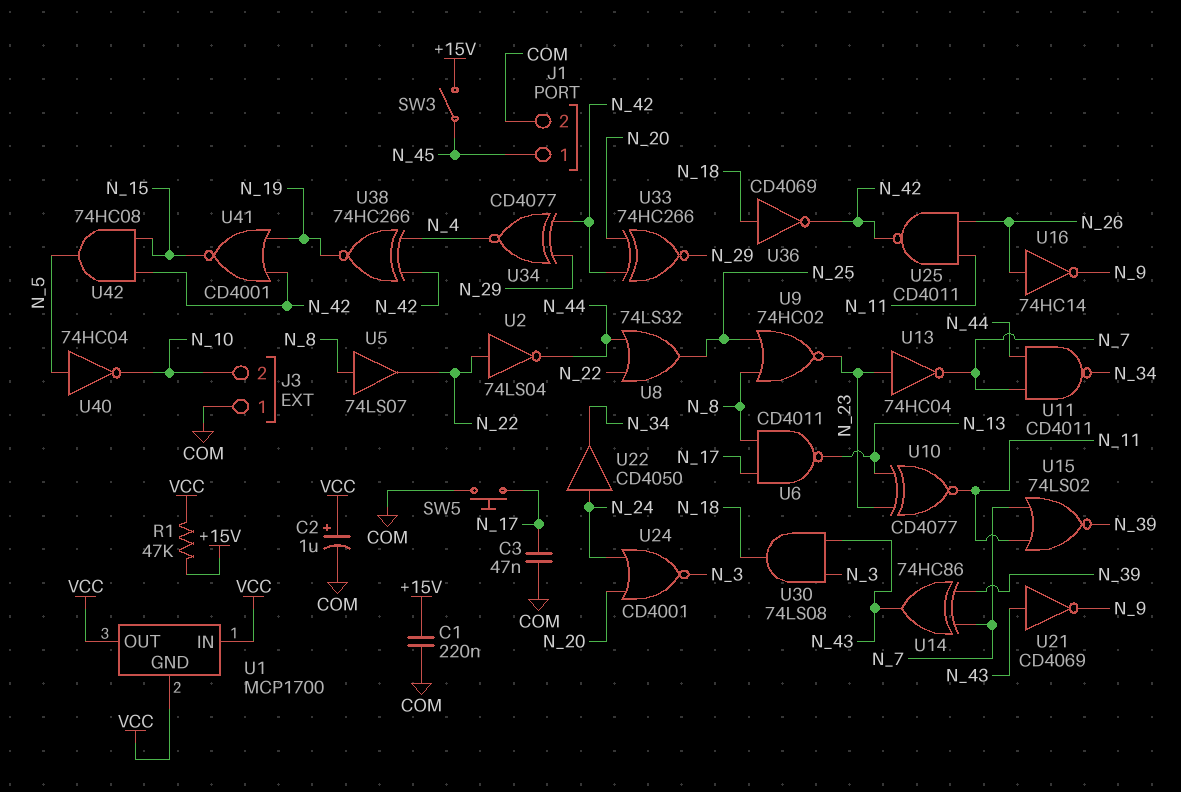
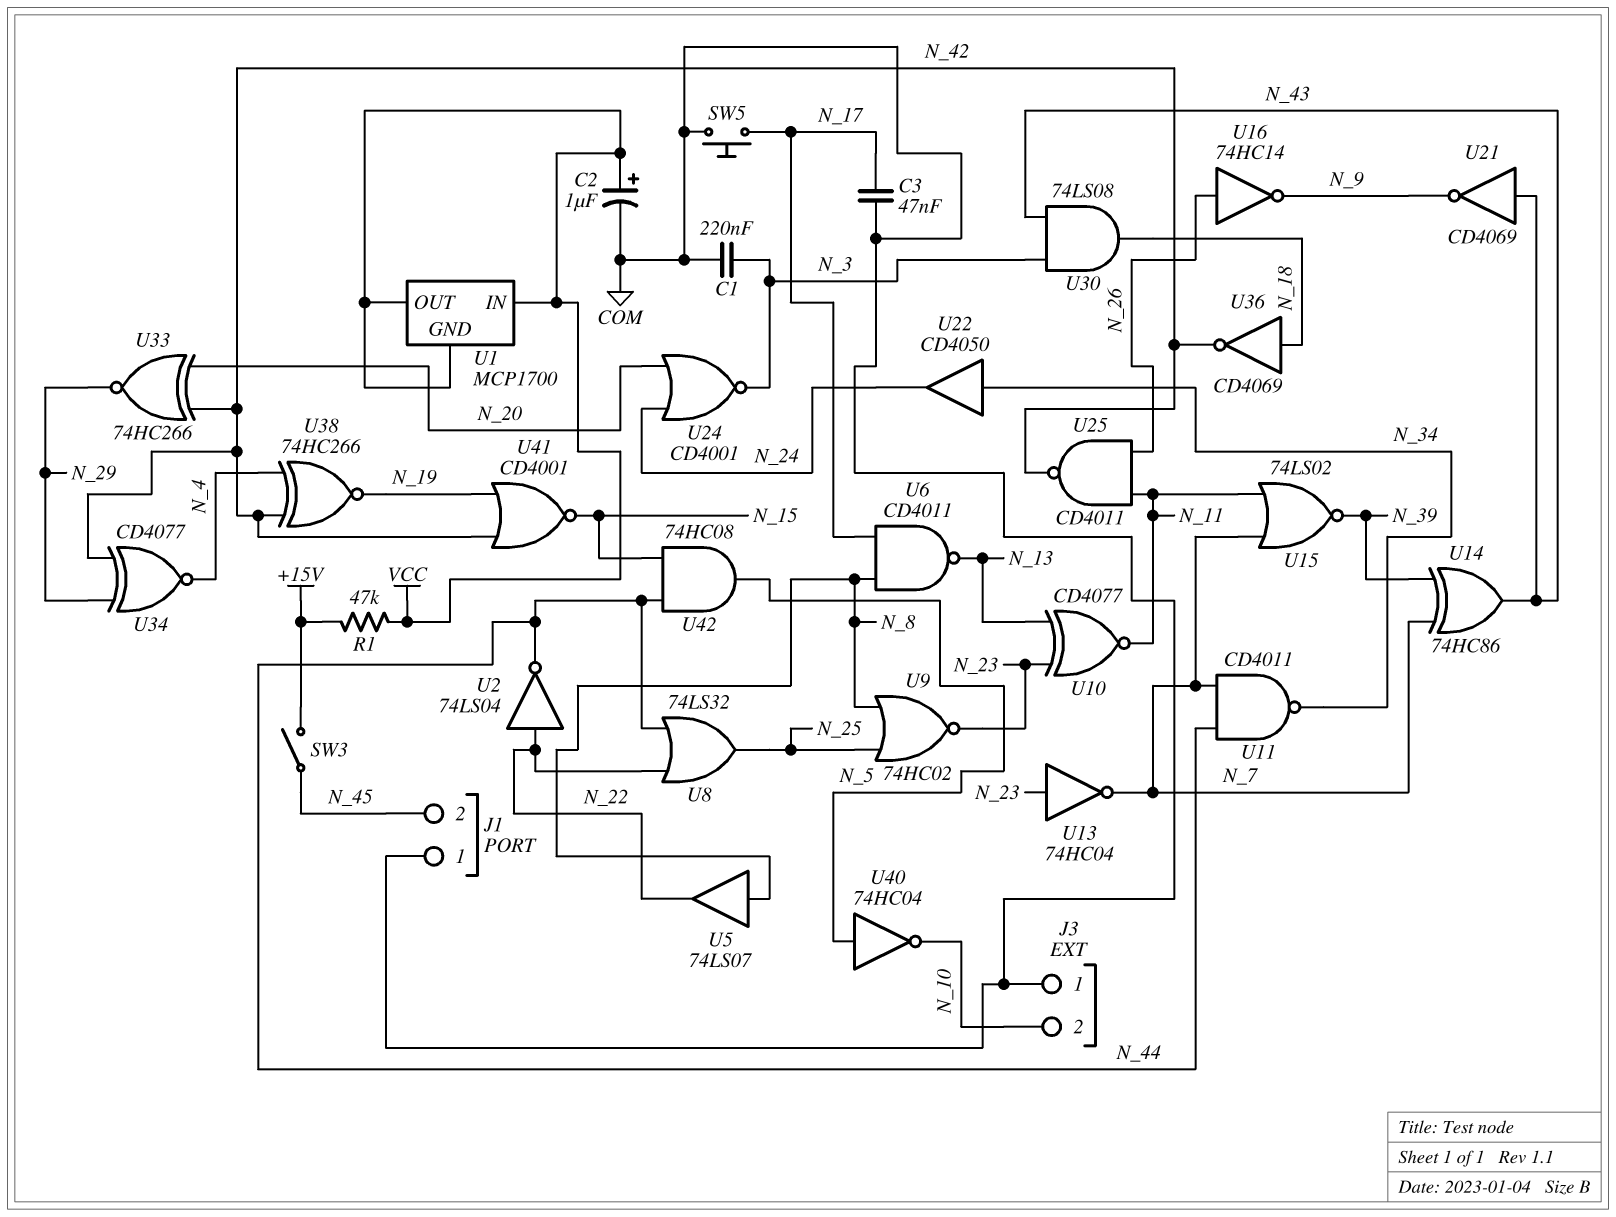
C1: 220nF (+15V, COM) -> 220nF (COM, N_3)
J1 pin 1: N_45 -> COM
J1 pin 2: COM -> N_45
U22: buffer CD4050 (in N_24, out N_34) -> buffer CD4050 (in N_34, out N_24)
U42: AND 74HC08 (in N_15, in N_42, out N_5) -> AND 74HC08 (in N_15, in N_44, out N_5)

